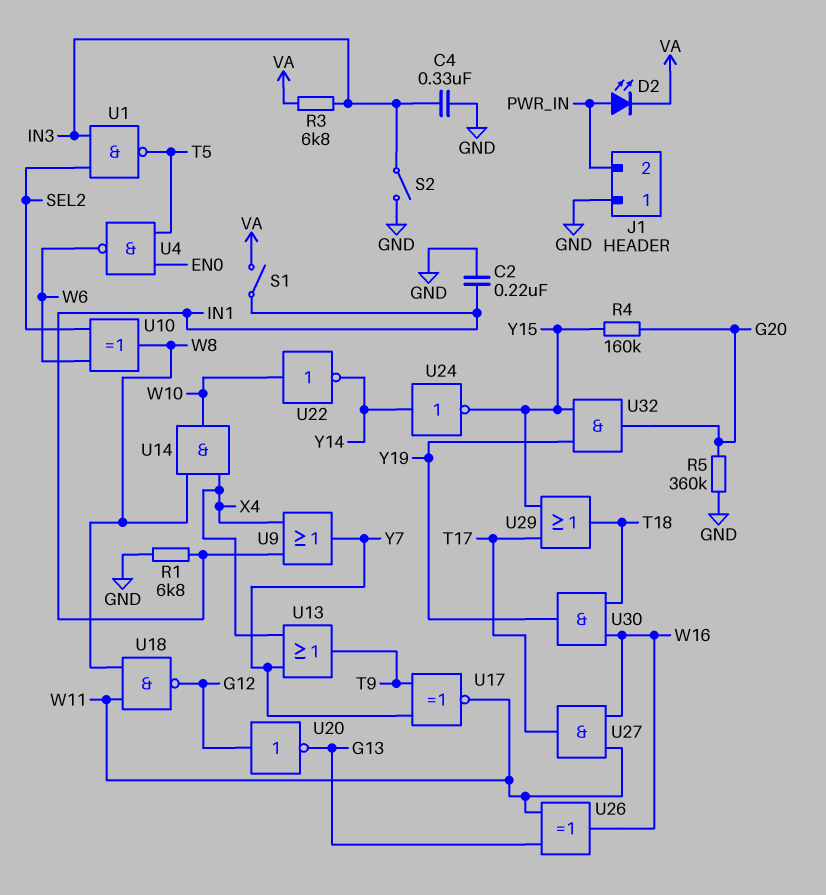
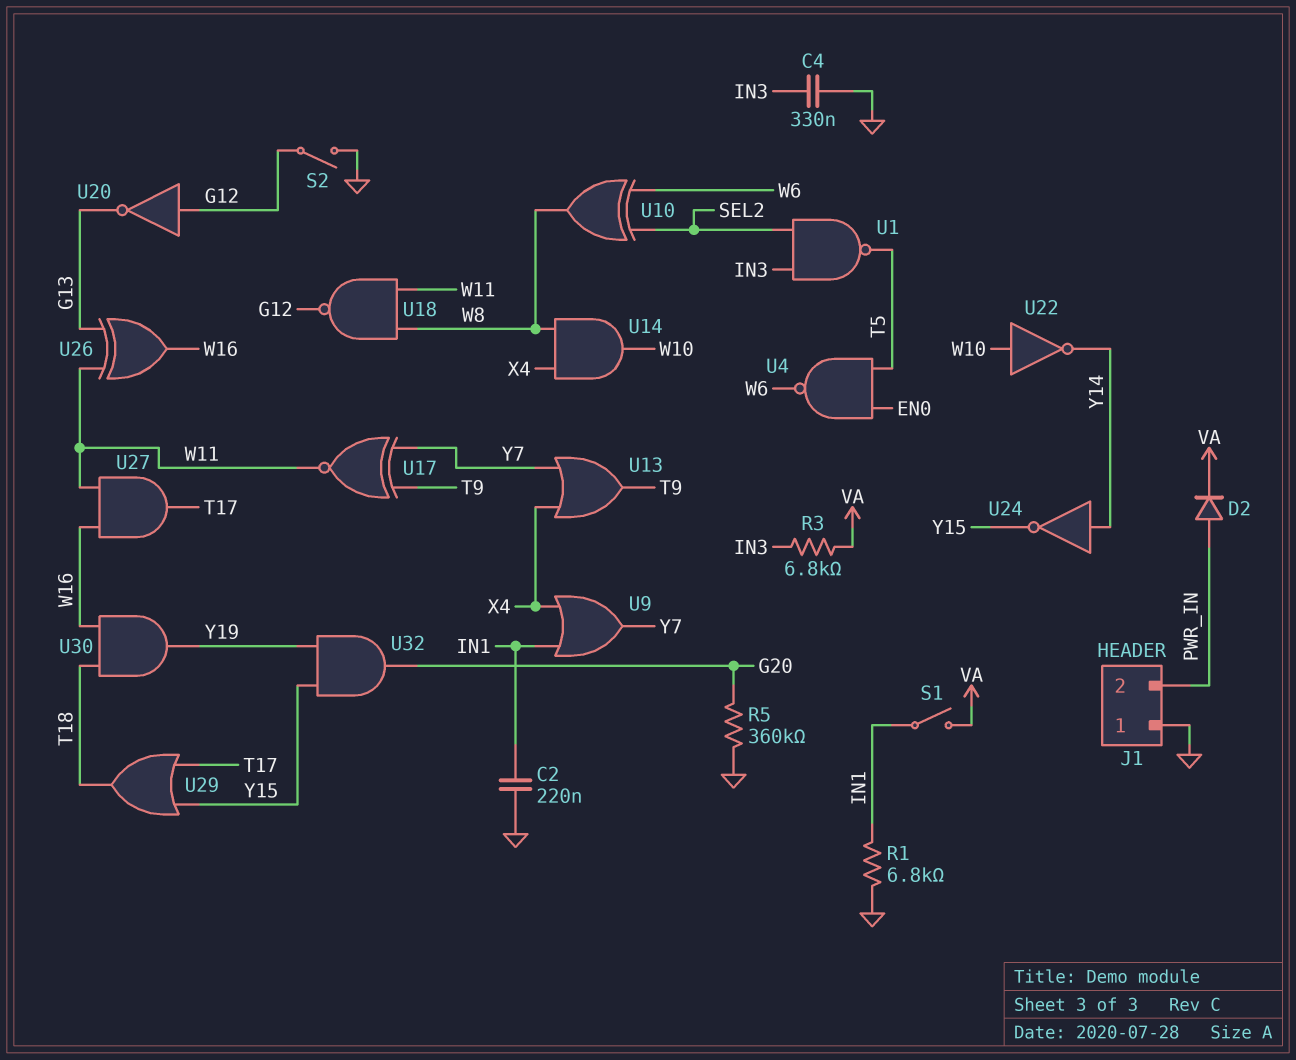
D2: LED (A PWR_IN, K VA) -> diode (A PWR_IN, K VA)
R4: 160k (G20, Y15) -> none
S2: switch (GND, IN3) -> switch (G12, GND)

